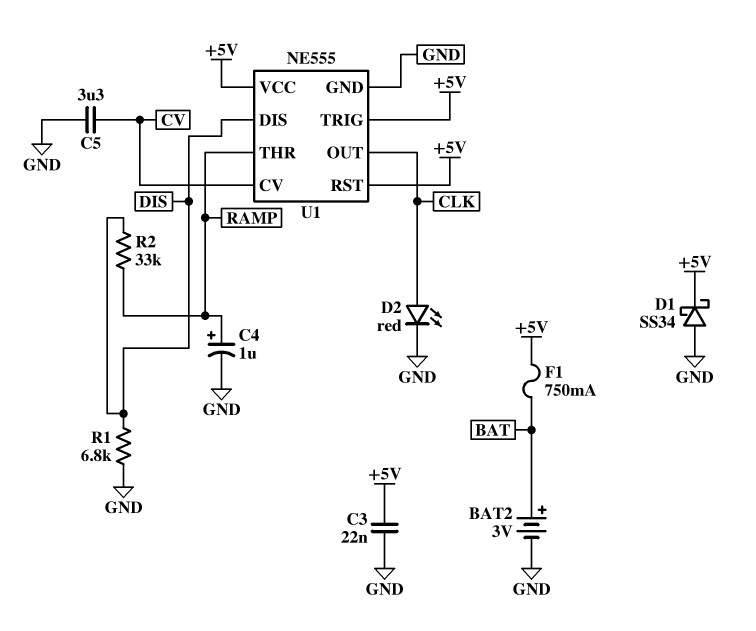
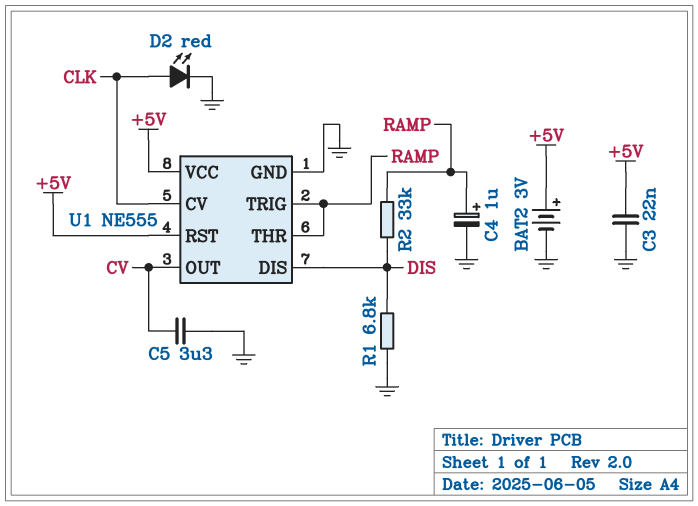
BAT2: 3V (plus BAT, minus GND) -> 3V (plus +5V, minus GND)
D1: schottky SS34 (A GND, K +5V) -> none
F1: 750mA (+5V, BAT) -> none
U1 pin CV: CV -> CLK
U1 pin OUT: CLK -> CV
U1 pin TRIG: +5V -> RAMP

